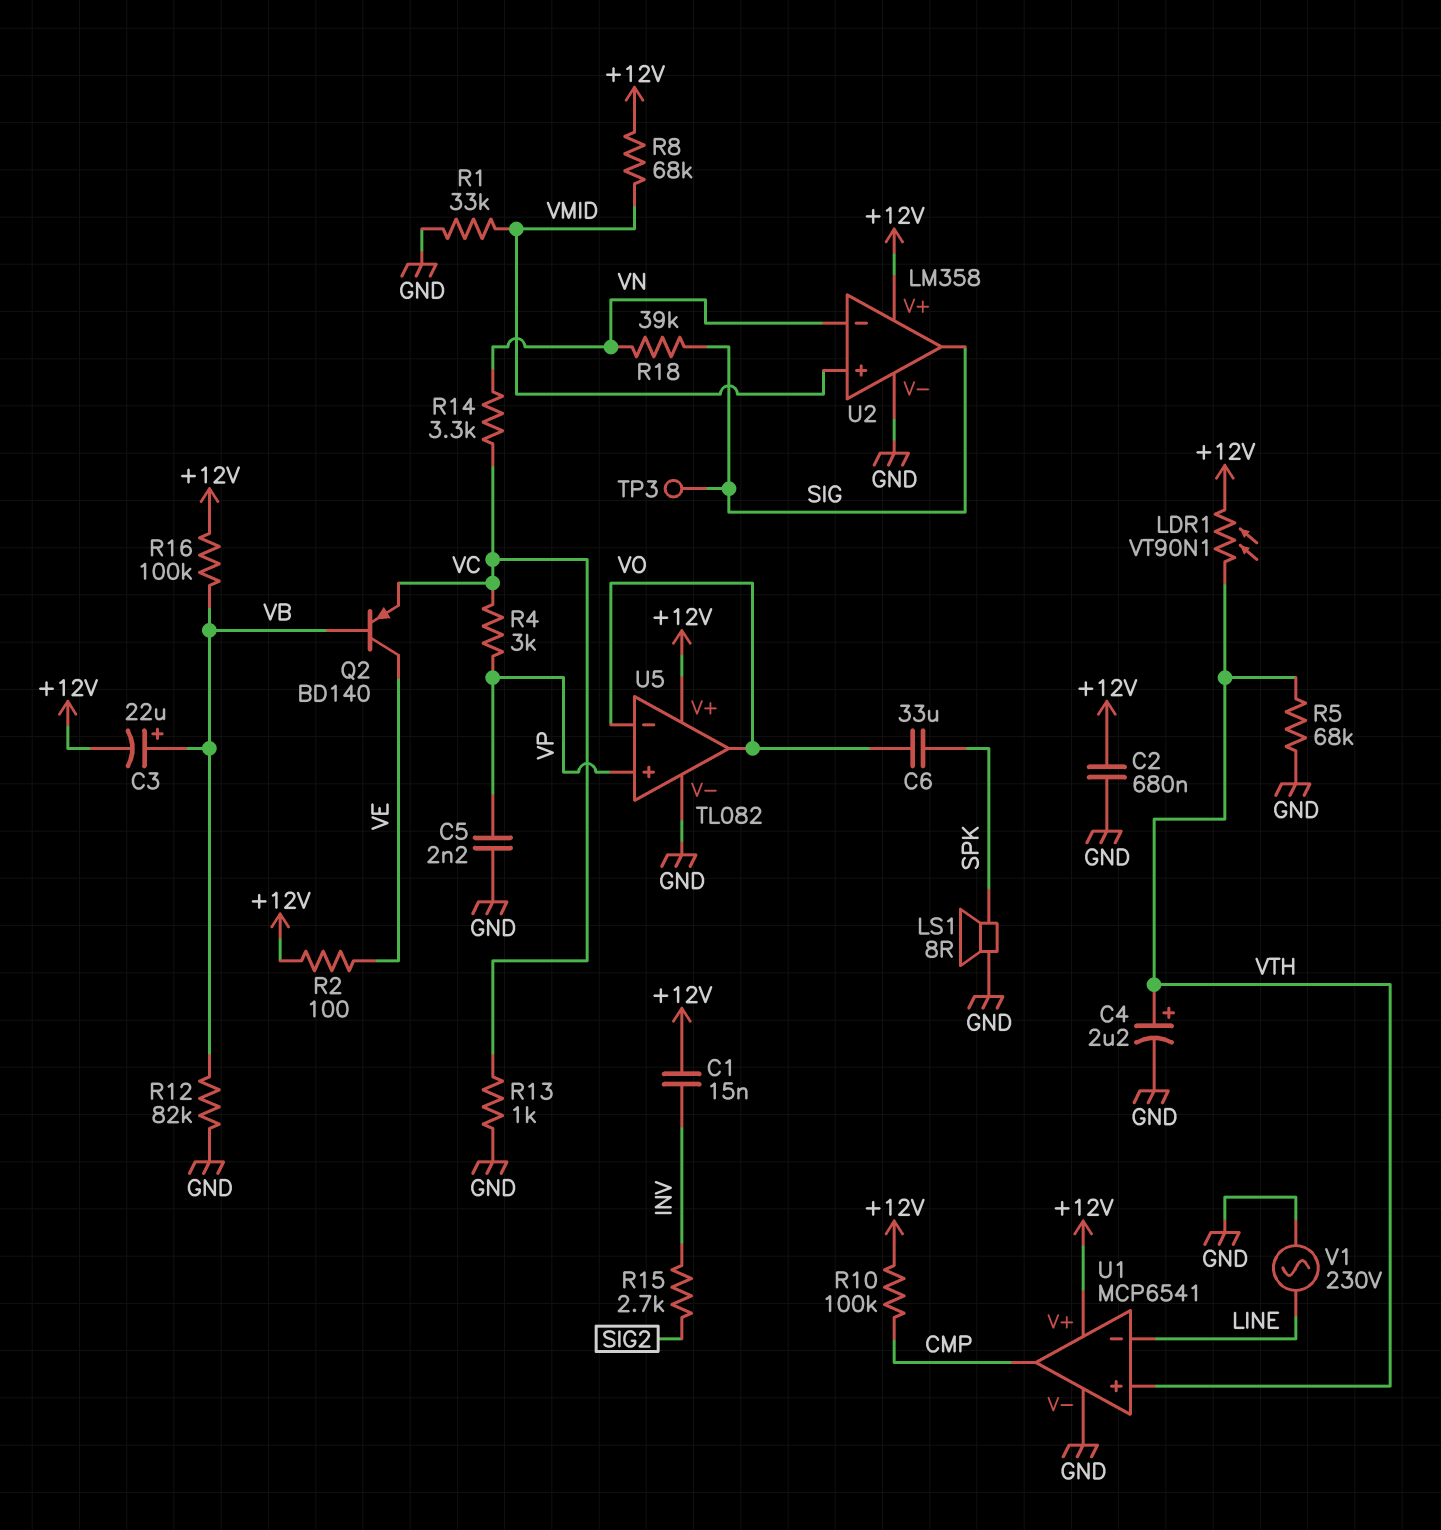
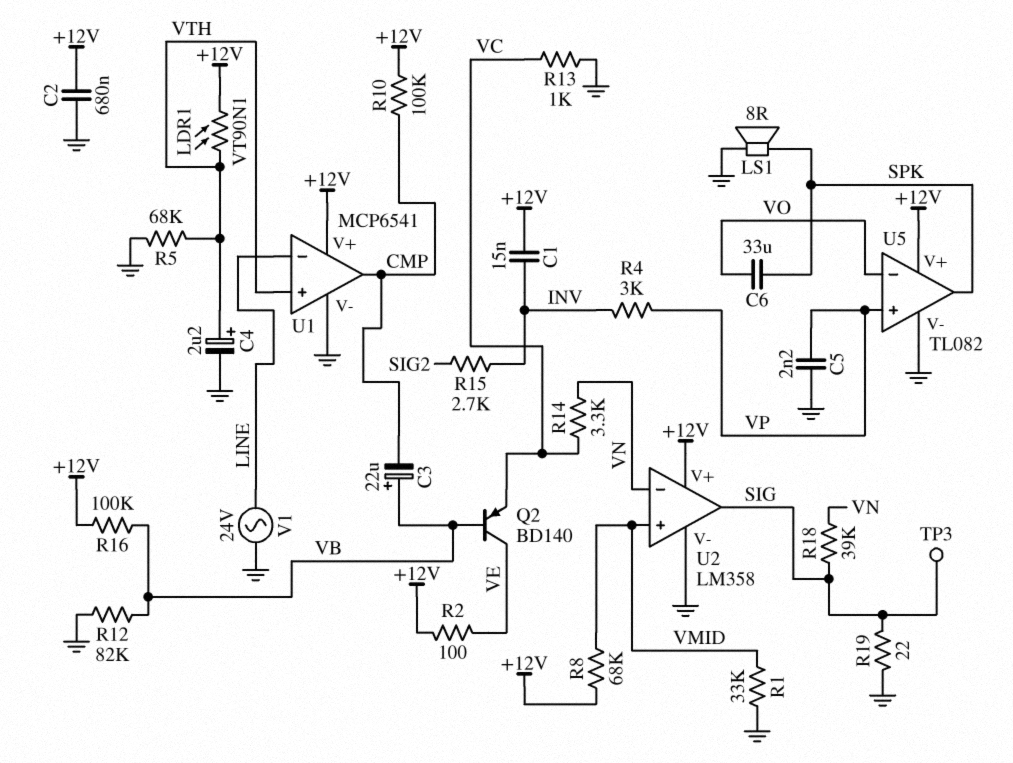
C3: 22uF (plus VB, minus +12V) -> 22uF (plus VB, minus CMP)
R4: 3k (VC, VP) -> 3k (INV, VP)
R19: none -> 22 (GND, SIG)
U5 pin out: VO -> SPK
V1: AC 230V (GND, LINE) -> AC 24V (GND, LINE)

